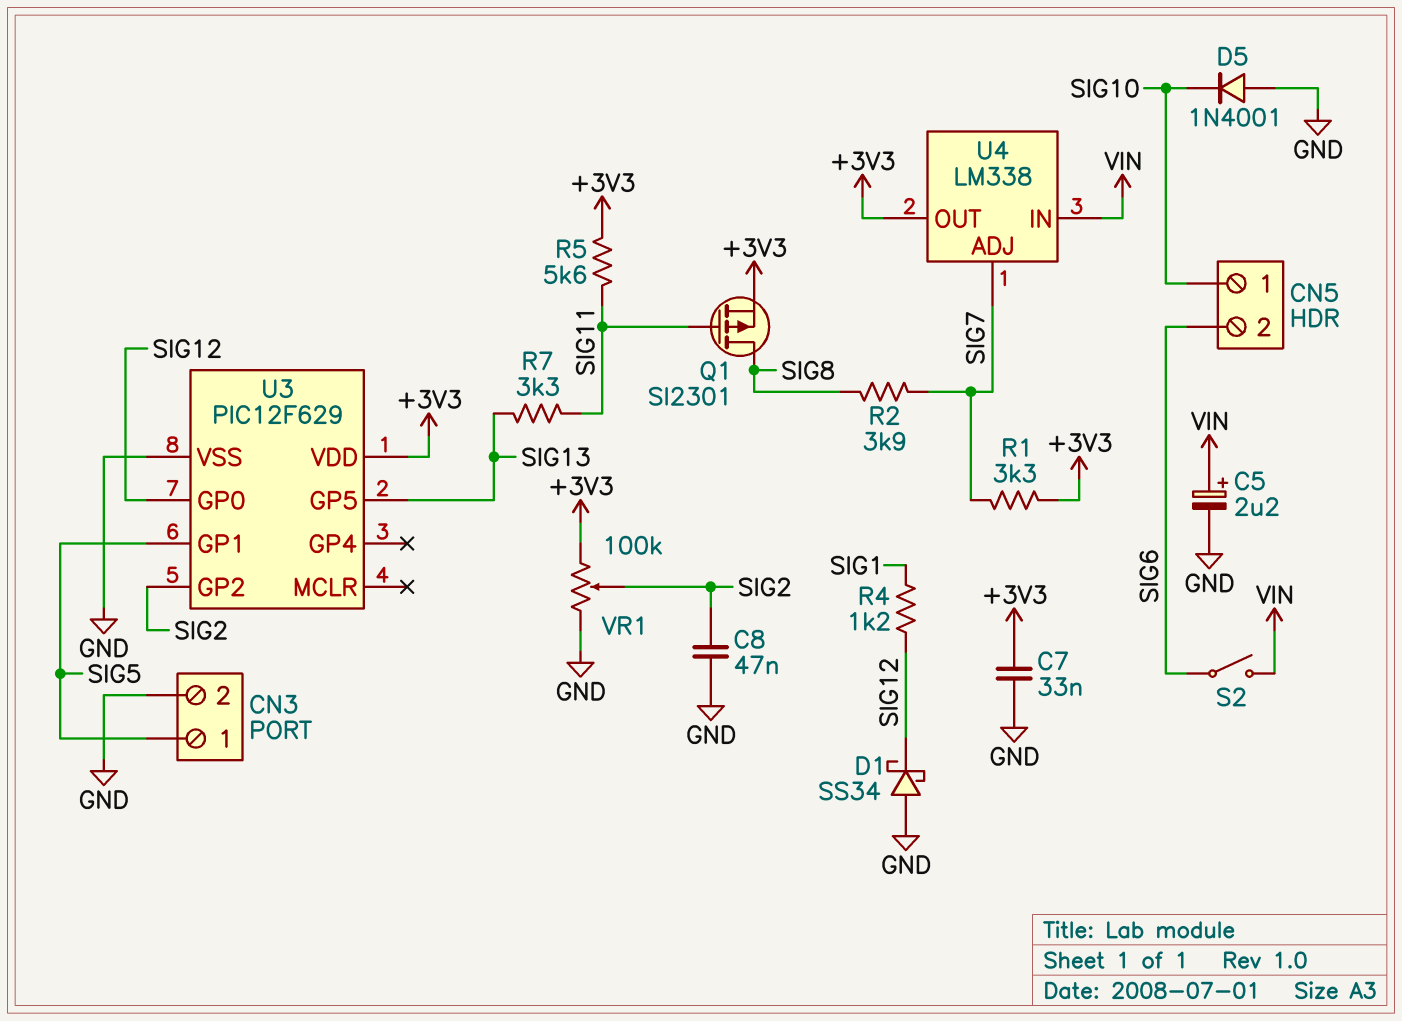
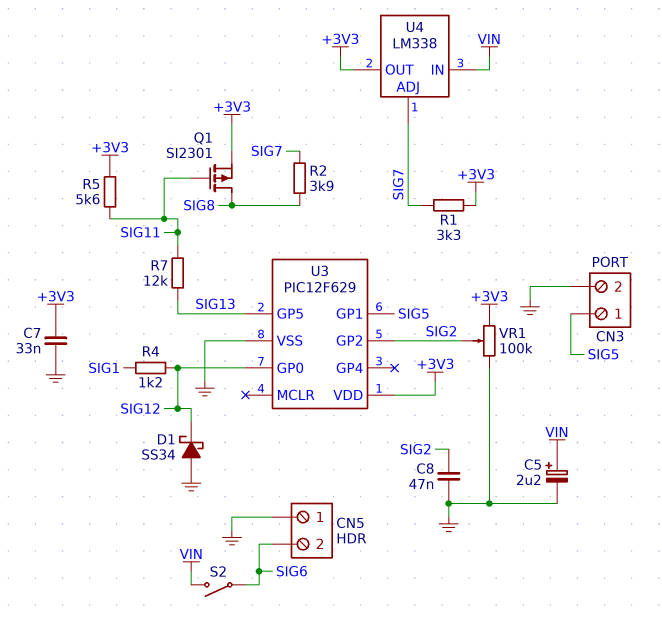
CN5 pin 1: SIG10 -> GND
D5: diode 1N4001 (A GND, K SIG10) -> none
R7: 3.3k (SIG11, SIG13) -> 12k (SIG11, SIG13)

